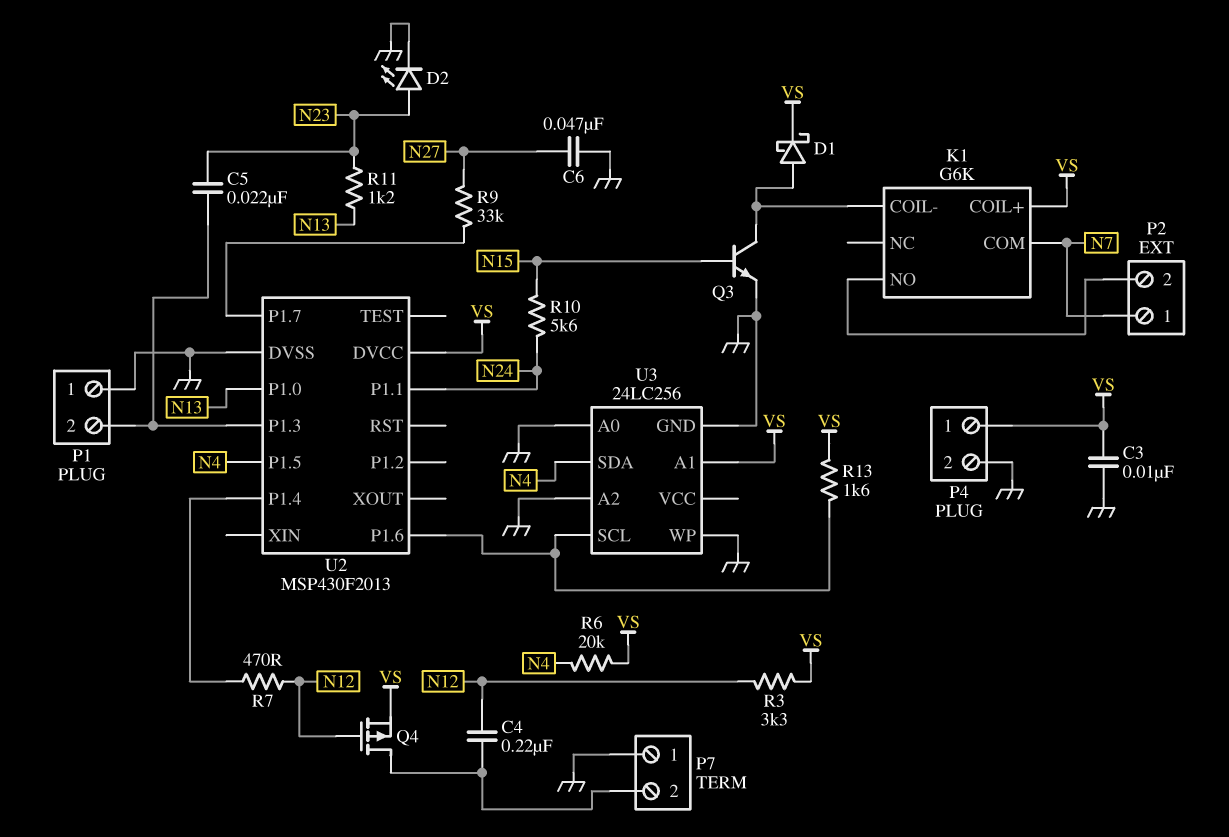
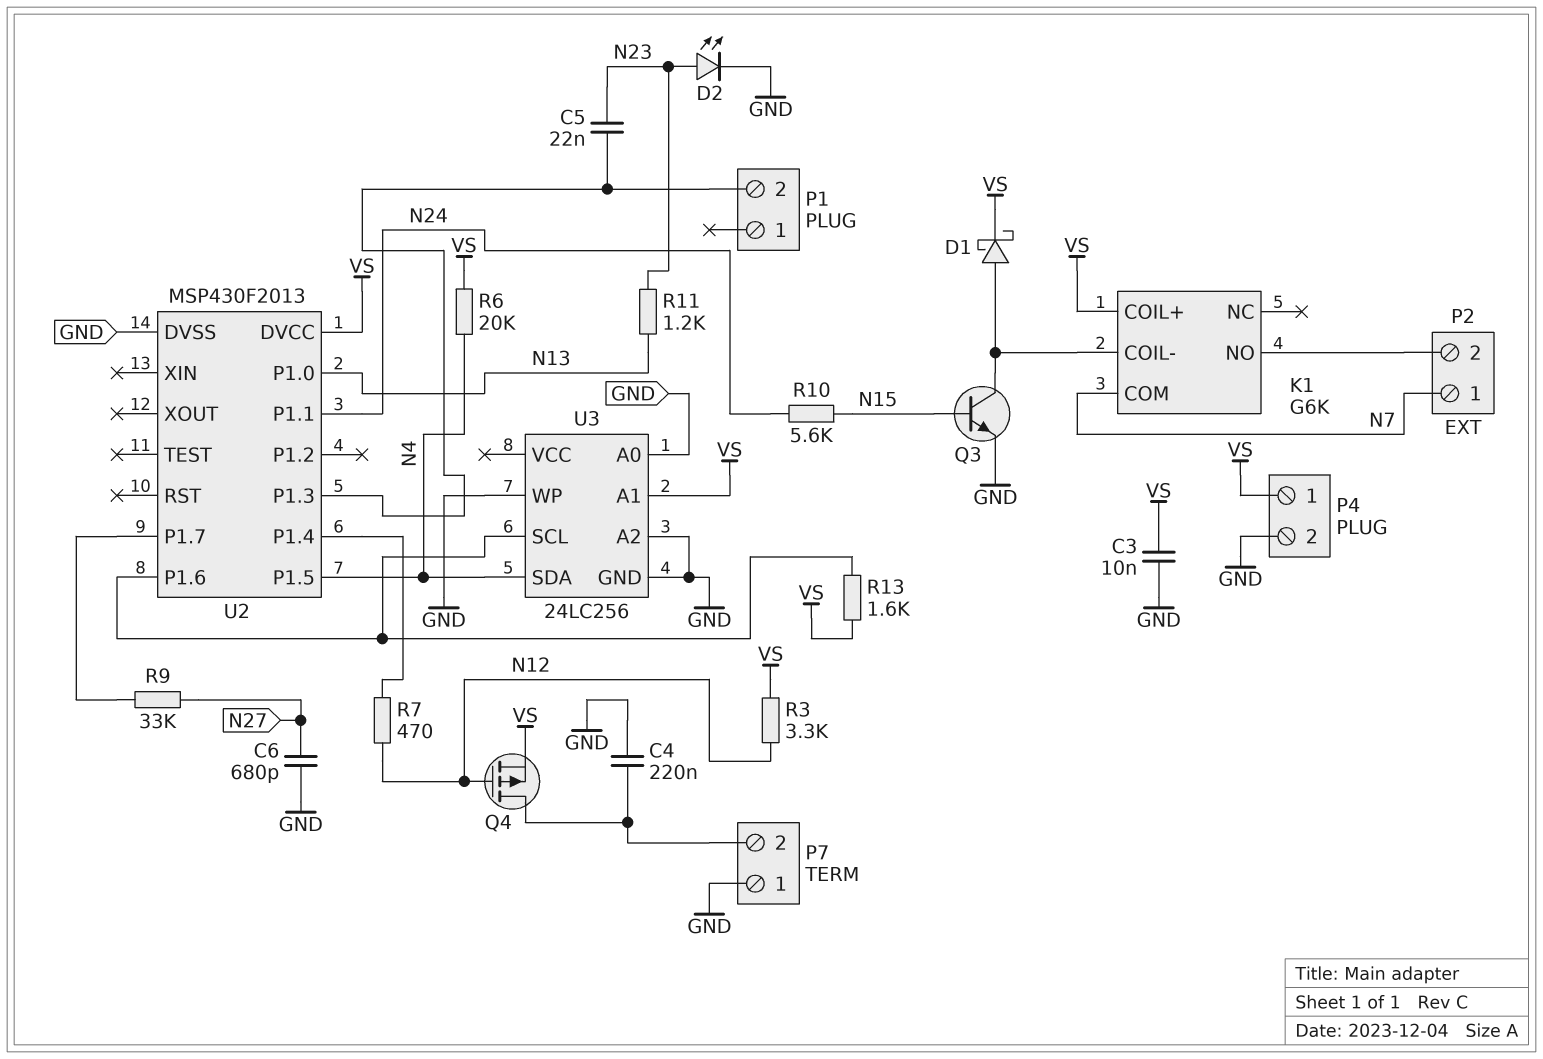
C4: 220nF (N12, P7/2) -> 220nF (GND, P7/2)
C6: 47nF (GND, N27) -> 680pF (GND, N27)
P1 pin 1: GND -> none

